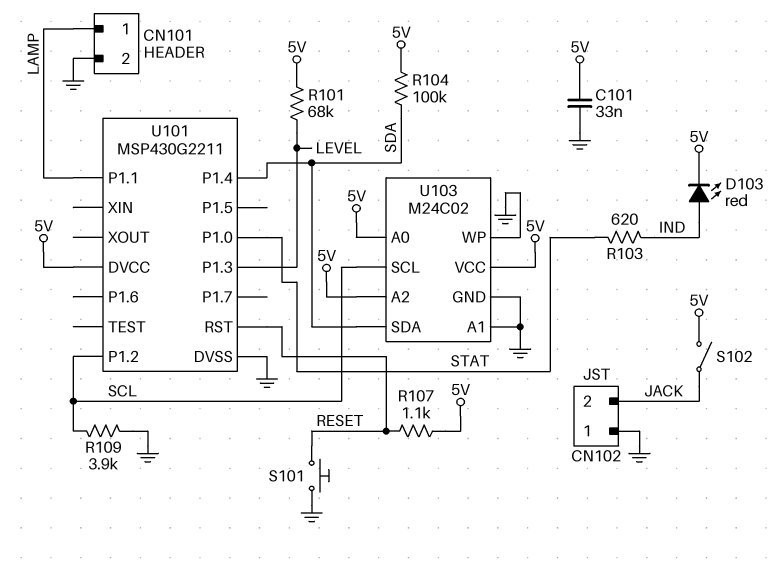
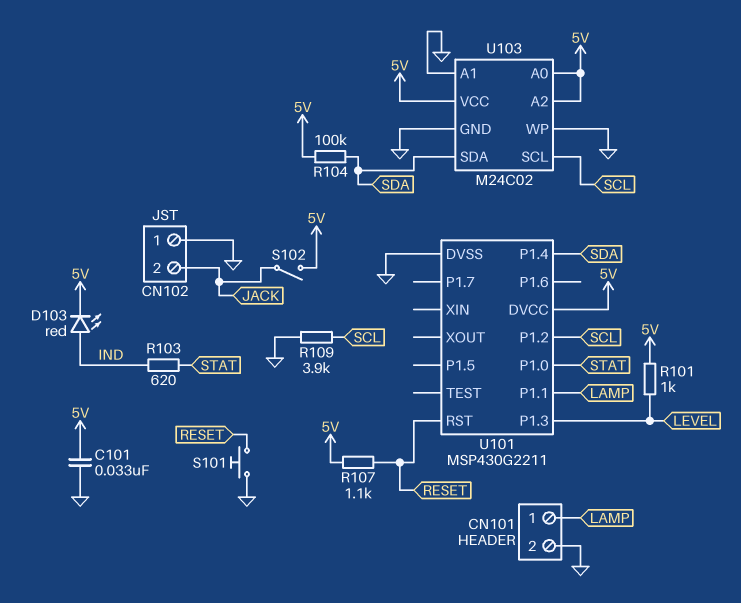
R101: 68k (5V, LEVEL) -> 1k (5V, LEVEL)

